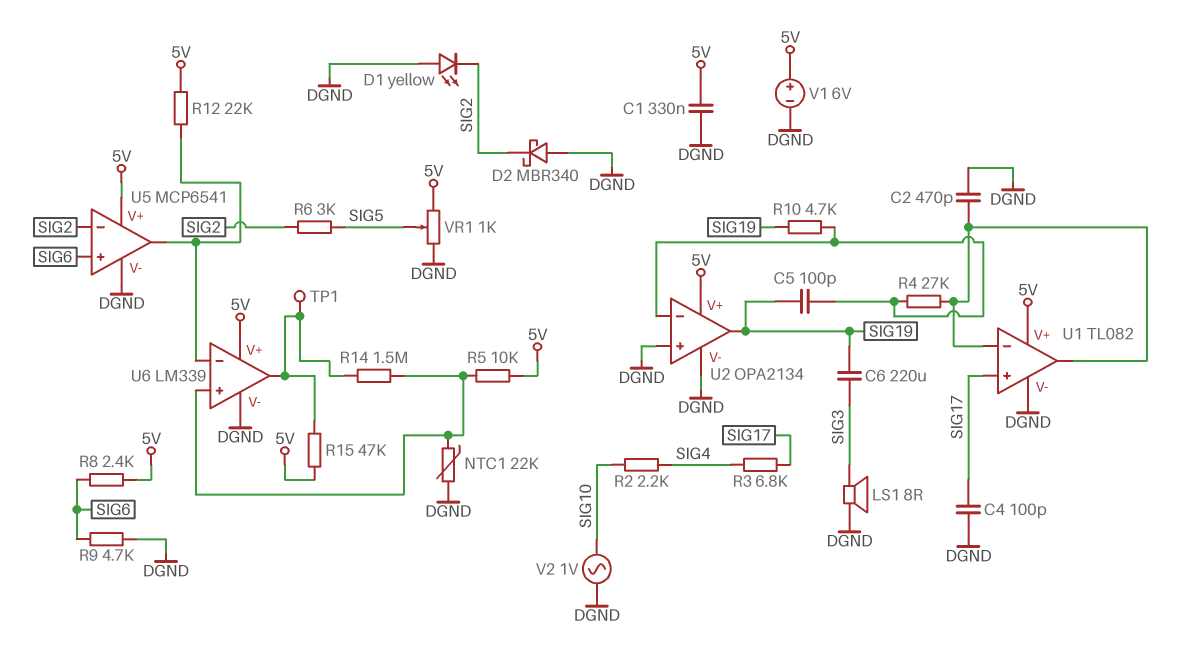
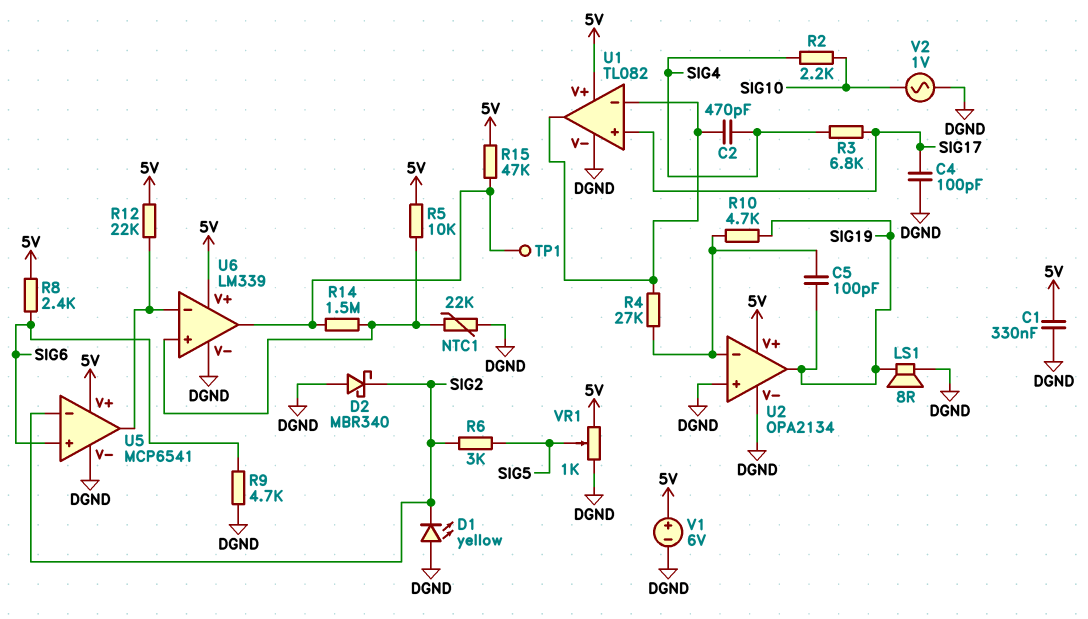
C2: 470pF (DGND, U1/in-) -> 470pF (SIG4, U1/in-)
C6: 220uF (SIG3, SIG19) -> none
LS1: speaker 8R (DGND, SIG3) -> speaker 8R (DGND, SIG19)

